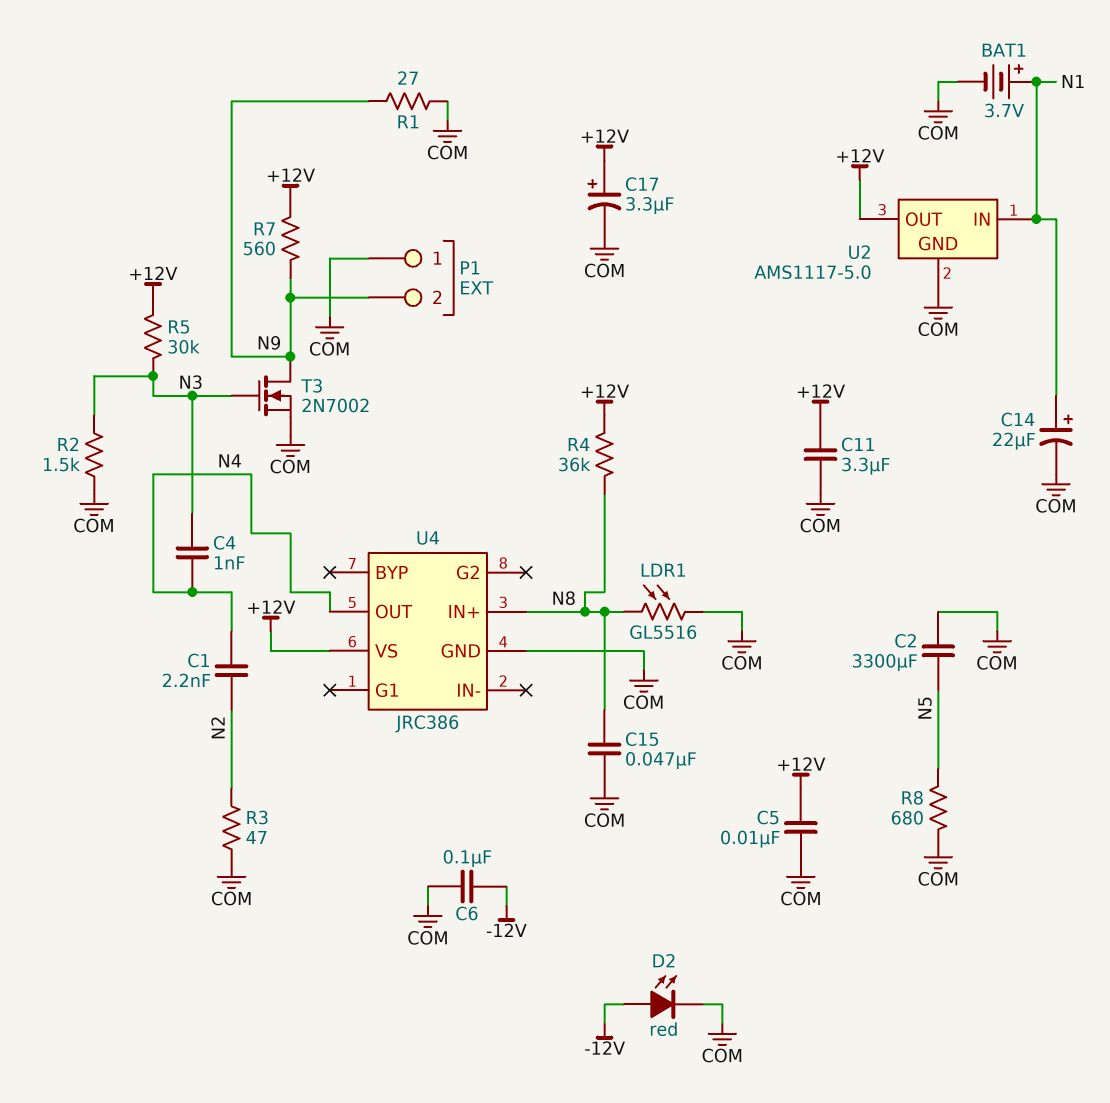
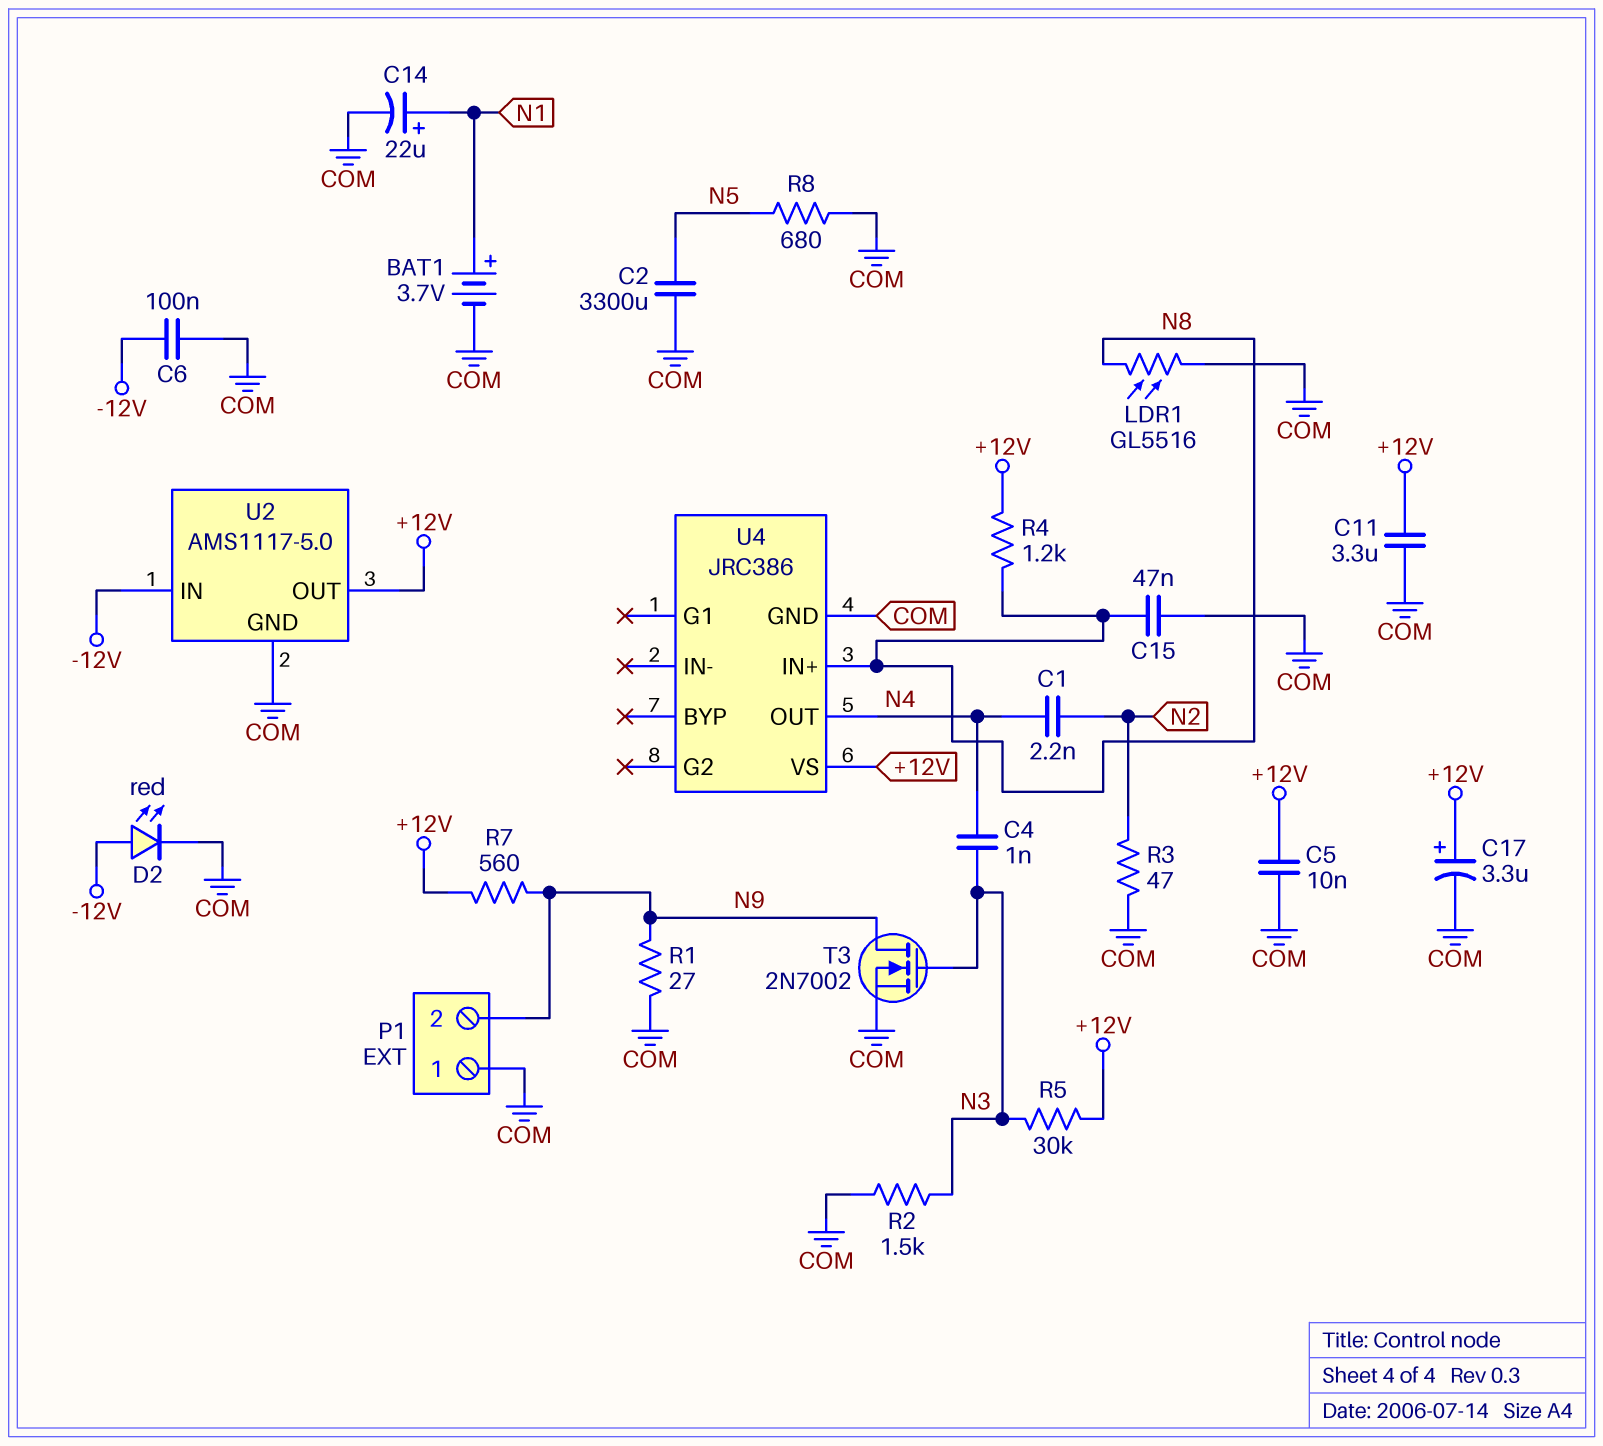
R4: 36k (+12V, N8) -> 1.2k (+12V, N8)
U2 pin IN: N1 -> -12V

